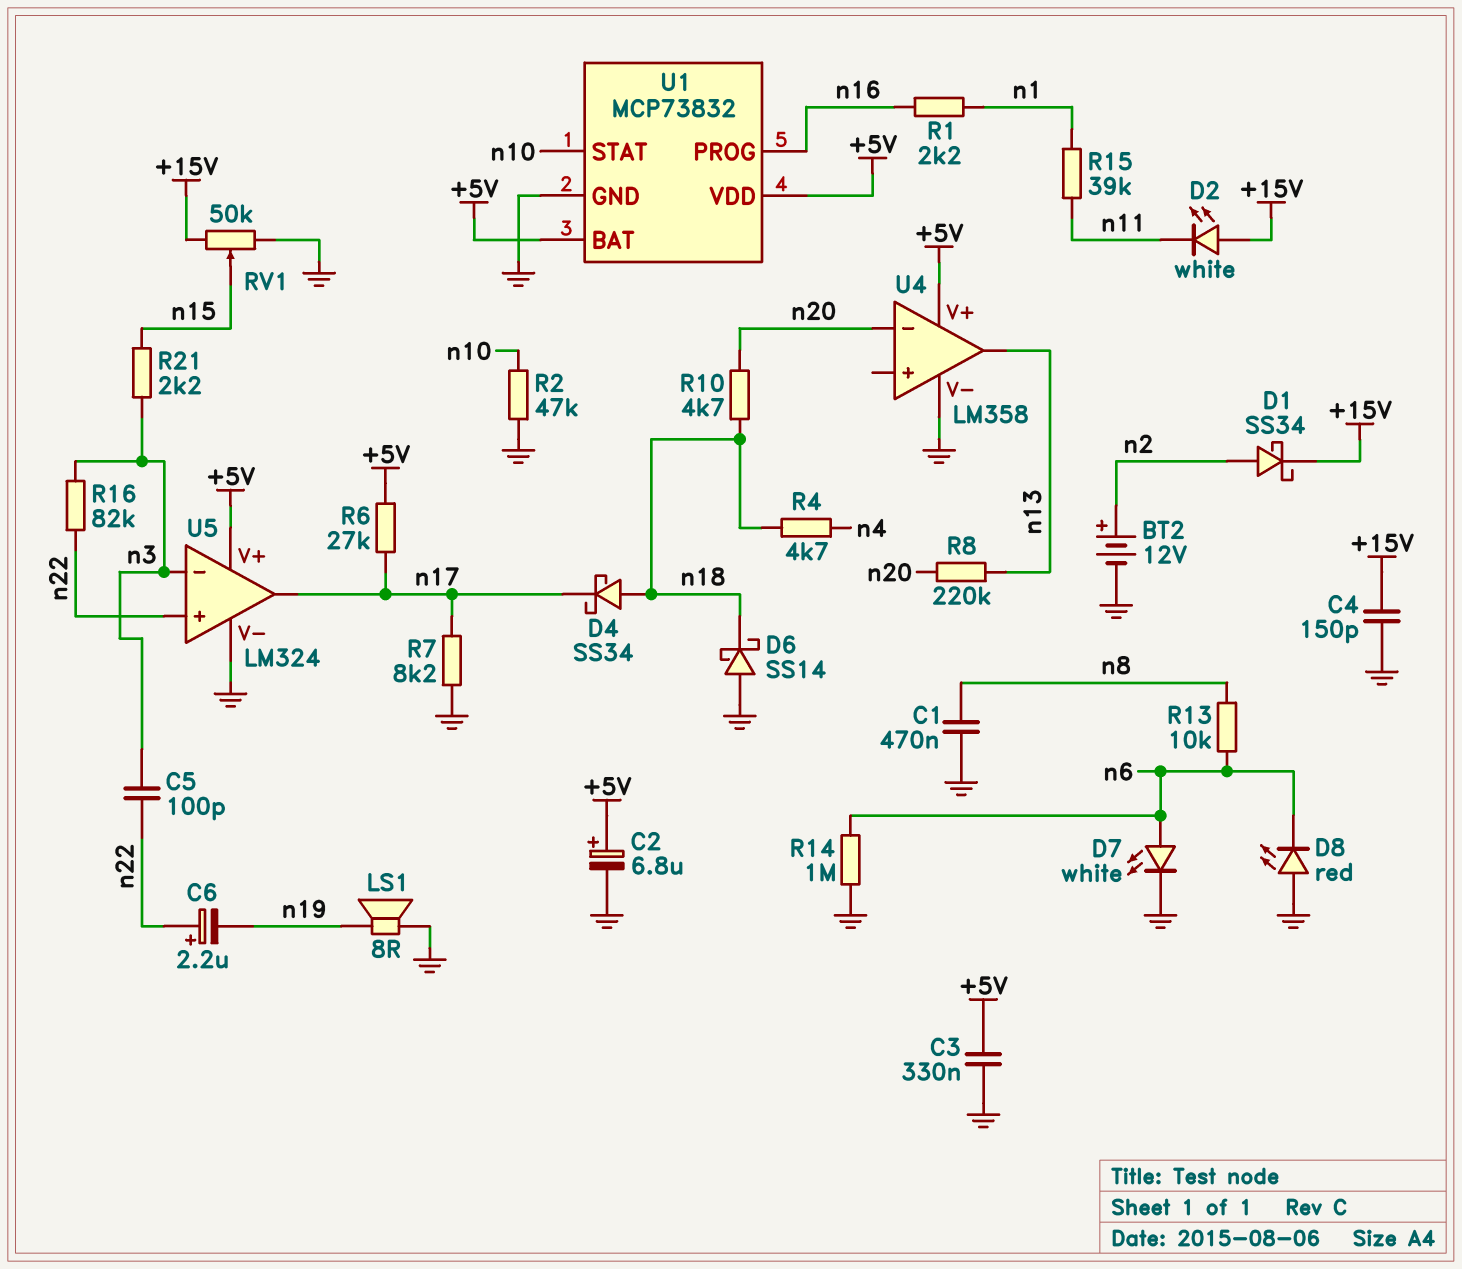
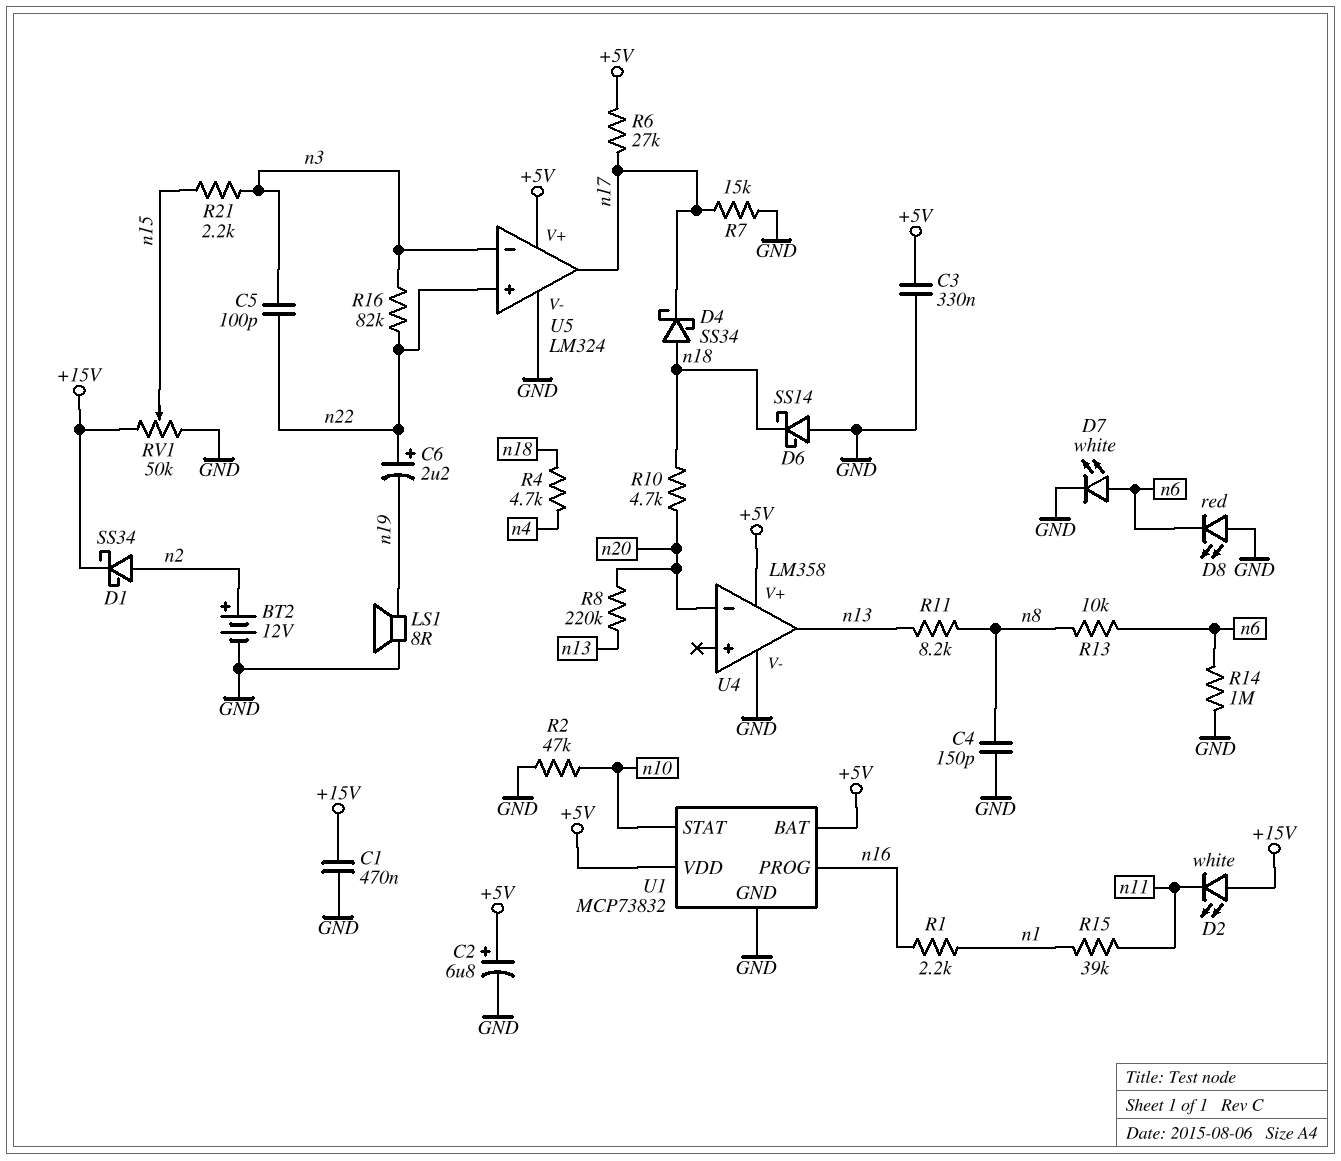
C1: 470nF (GND, n8) -> 470nF (+15V, GND)
C4: 150pF (+15V, GND) -> 150pF (GND, n8)
R7: 8.2k (GND, n17) -> 15k (GND, n17)
R11: none -> 8.2k (n8, n13)

